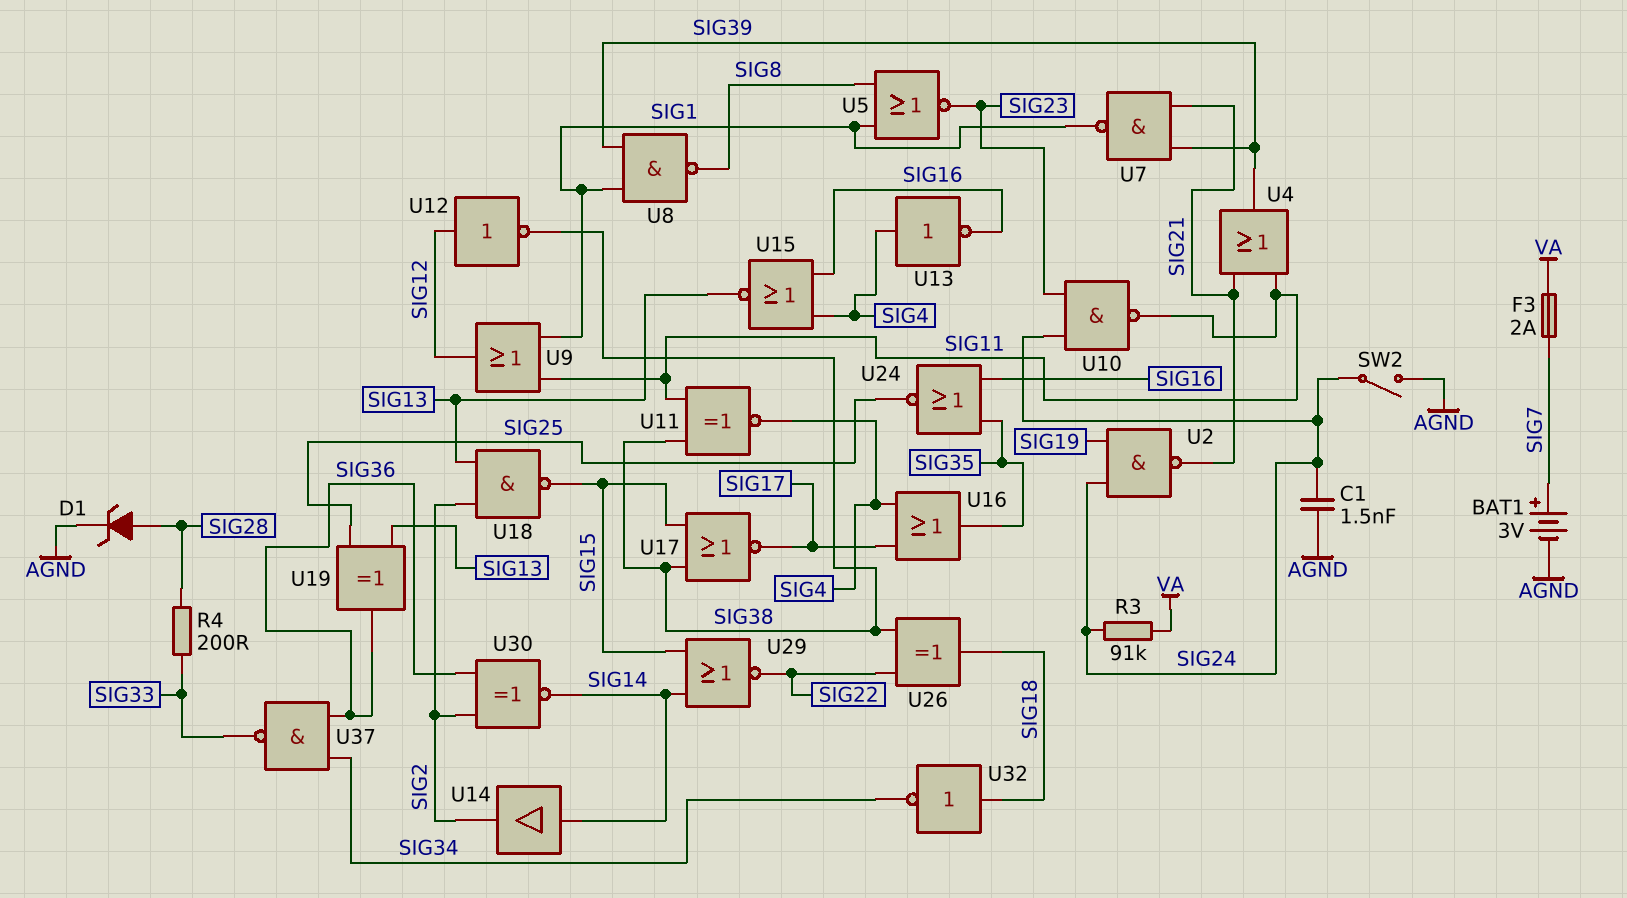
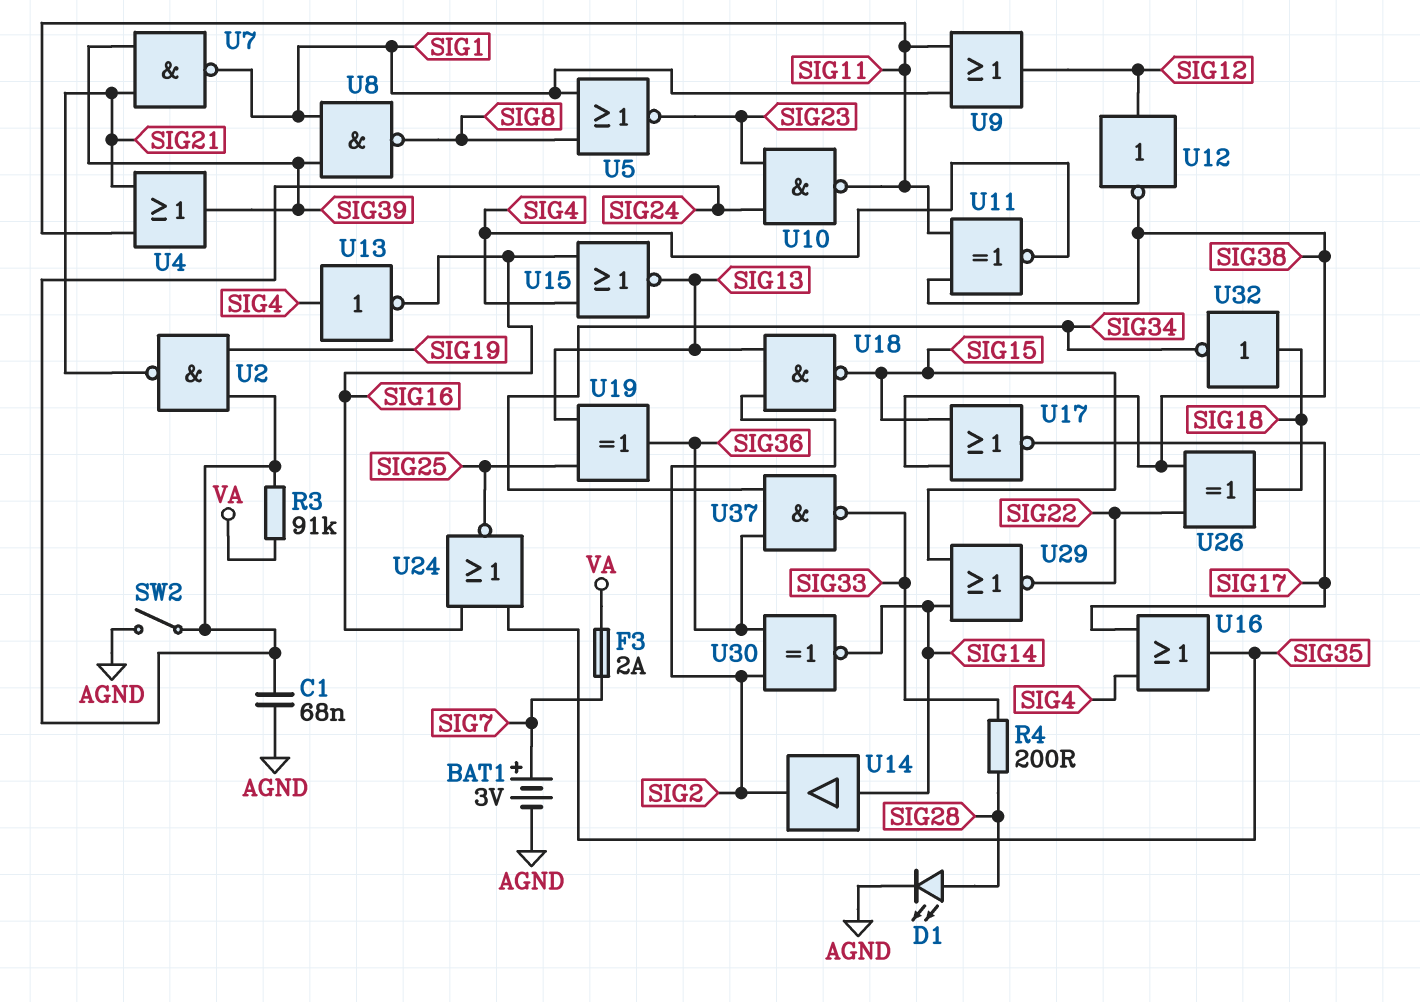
C1: 1.5nF (AGND, SIG24) -> 68nF (AGND, SIG24)
D1: zener (A SIG28, K AGND) -> LED (A SIG28, K AGND)

